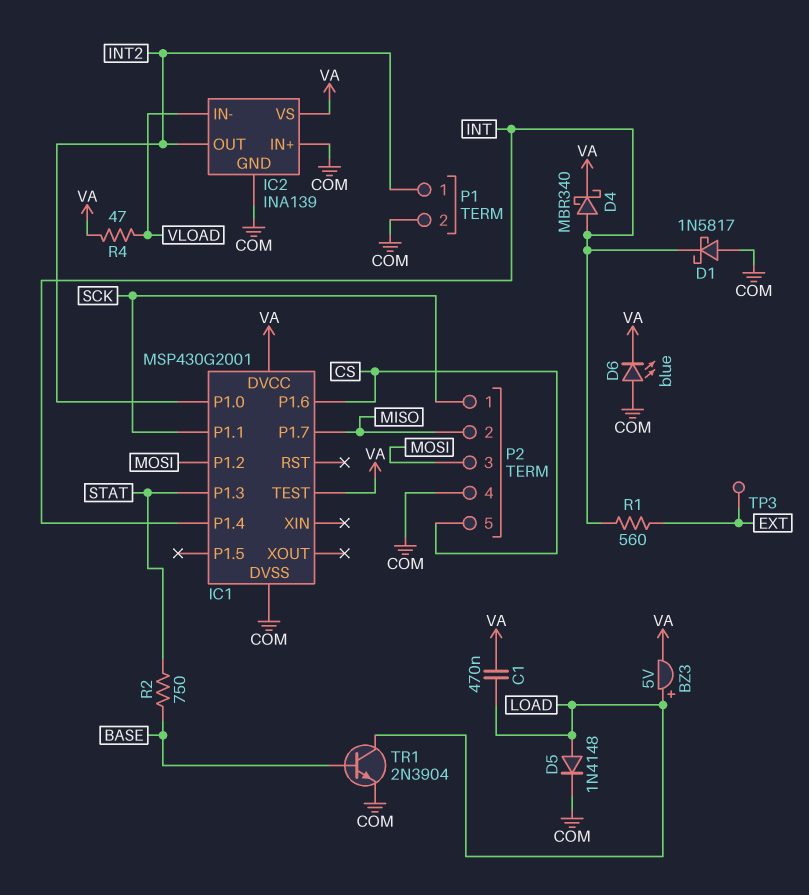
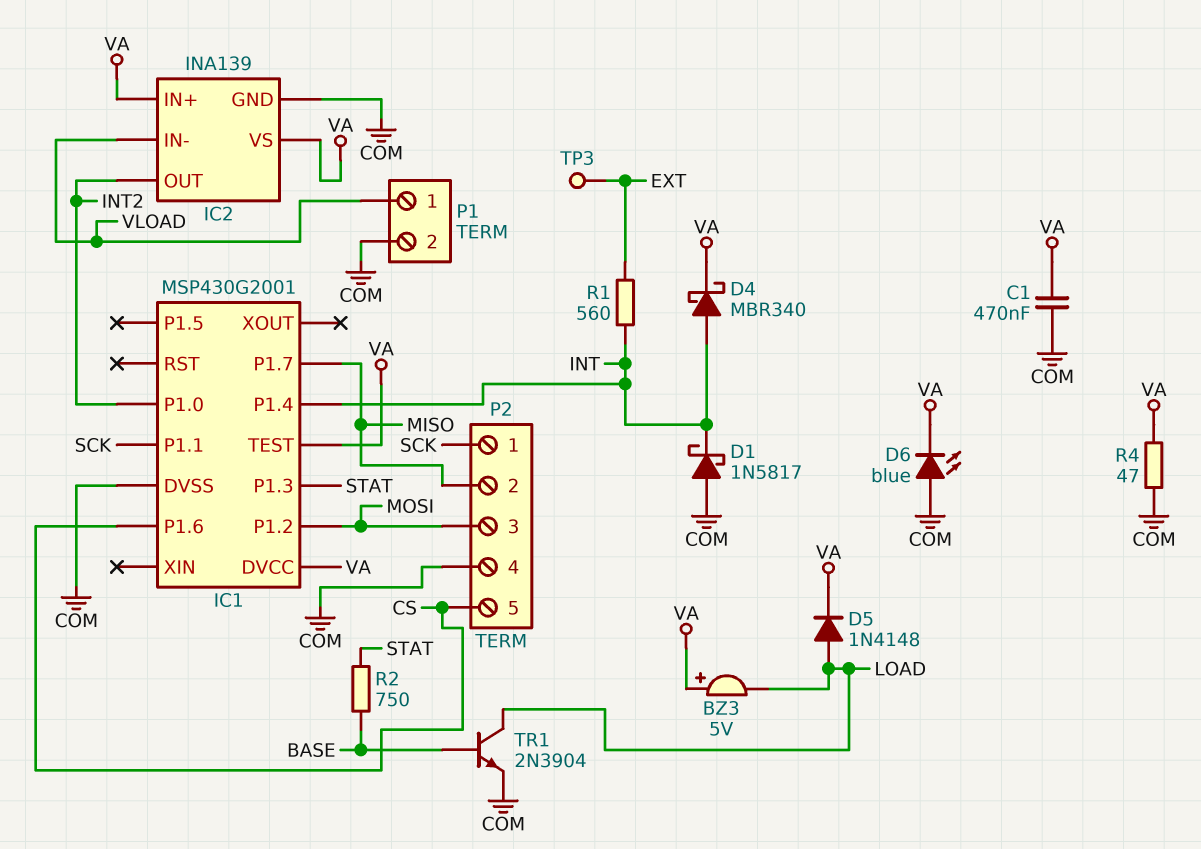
BZ3: buzzer 5V (plus LOAD, minus VA) -> buzzer 5V (plus VA, minus LOAD)
C1: 470nF (LOAD, VA) -> 470nF (COM, VA)
D5: diode 1N4148 (A LOAD, K COM) -> diode 1N4148 (A LOAD, K VA)
IC2 pin IN+: COM -> VA
P1 pin 1: INT2 -> VLOAD
R4: 47 (VA, VLOAD) -> 47 (COM, VA)

